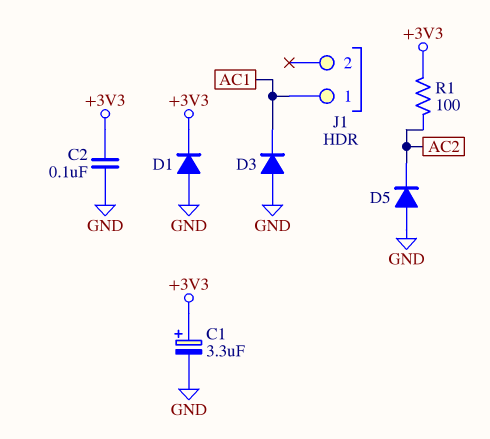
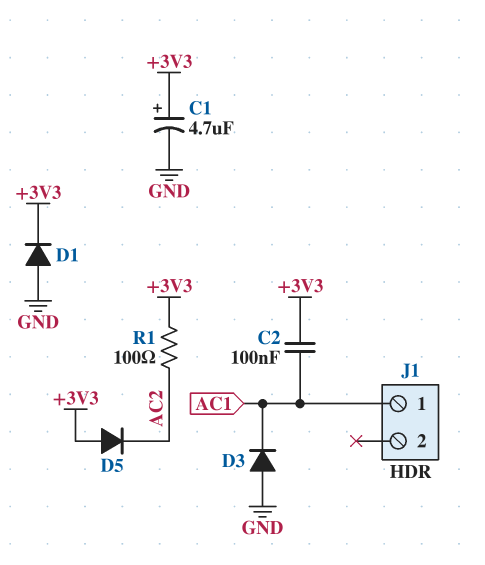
C1: 3.3uF (plus +3V3, minus GND) -> 4.7uF (plus +3V3, minus GND)
C2: 100nF (+3V3, GND) -> 100nF (+3V3, AC1)
D5: diode (A GND, K AC2) -> diode (A +3V3, K AC2)

